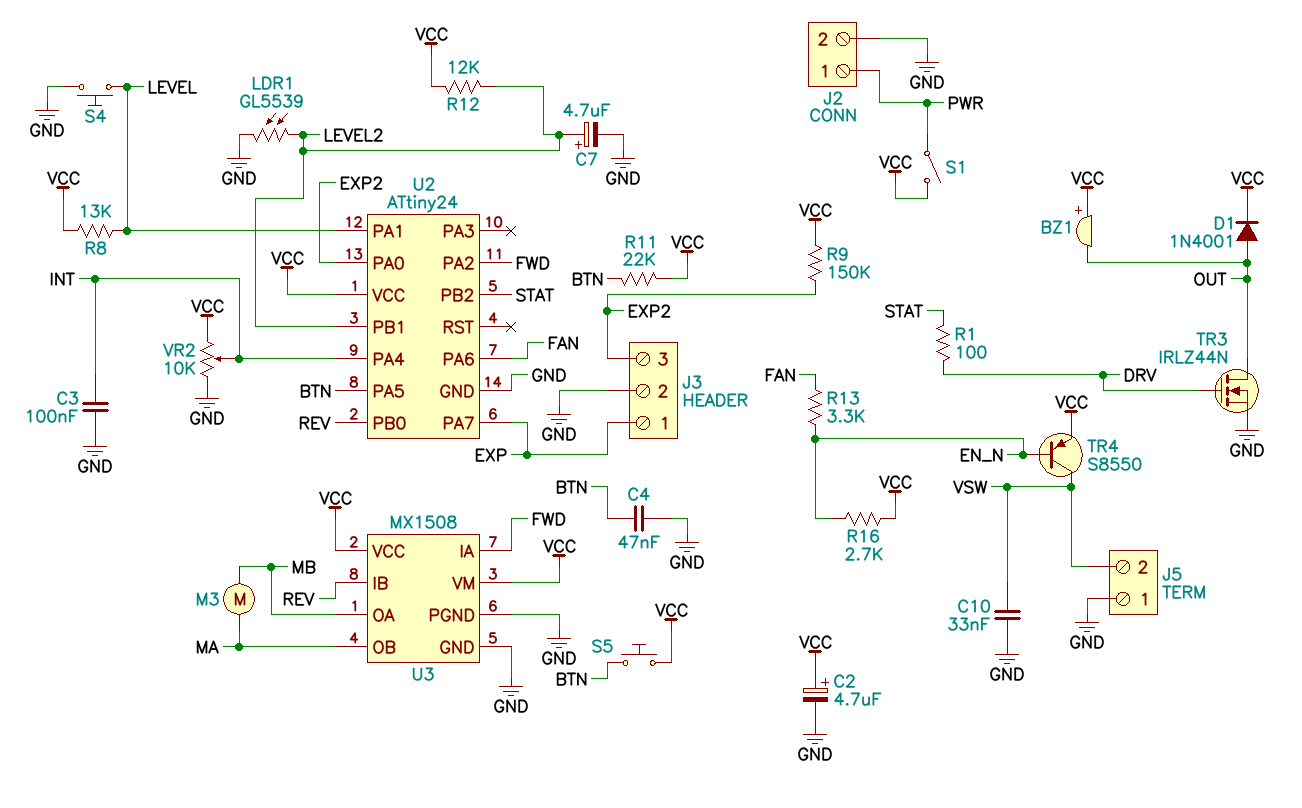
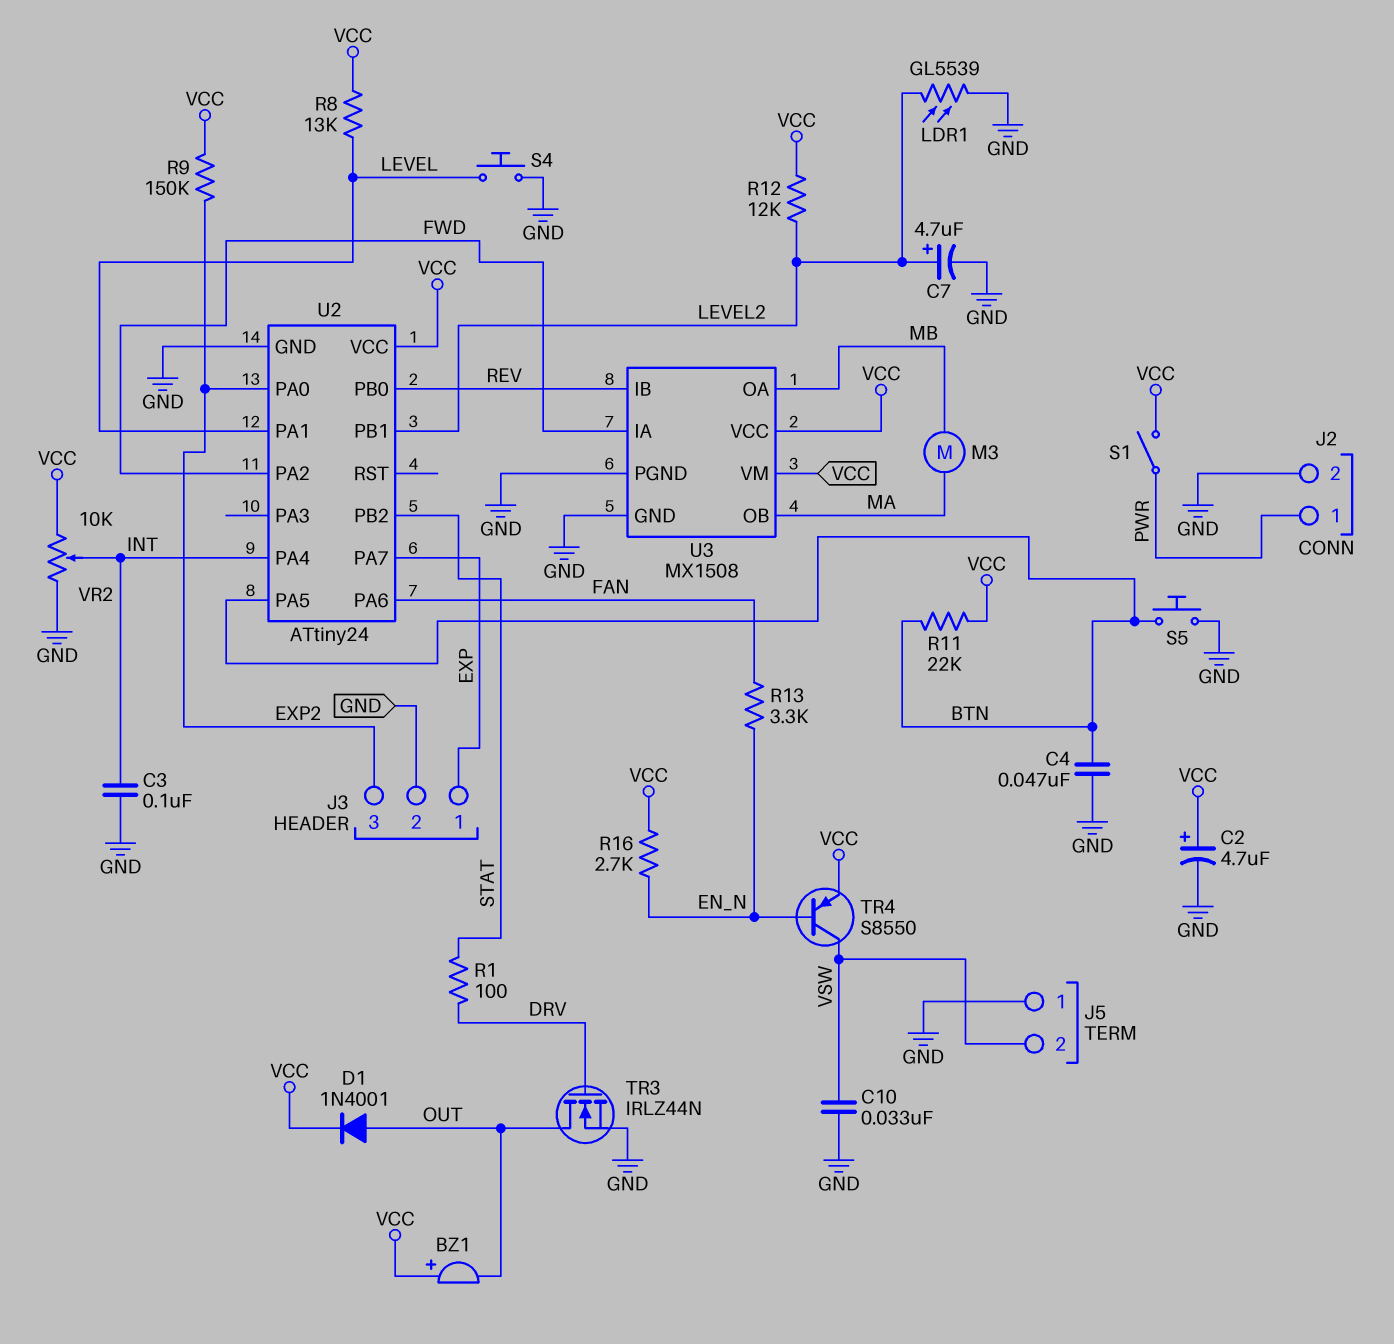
S5: button (BTN, VCC) -> button (BTN, GND)

